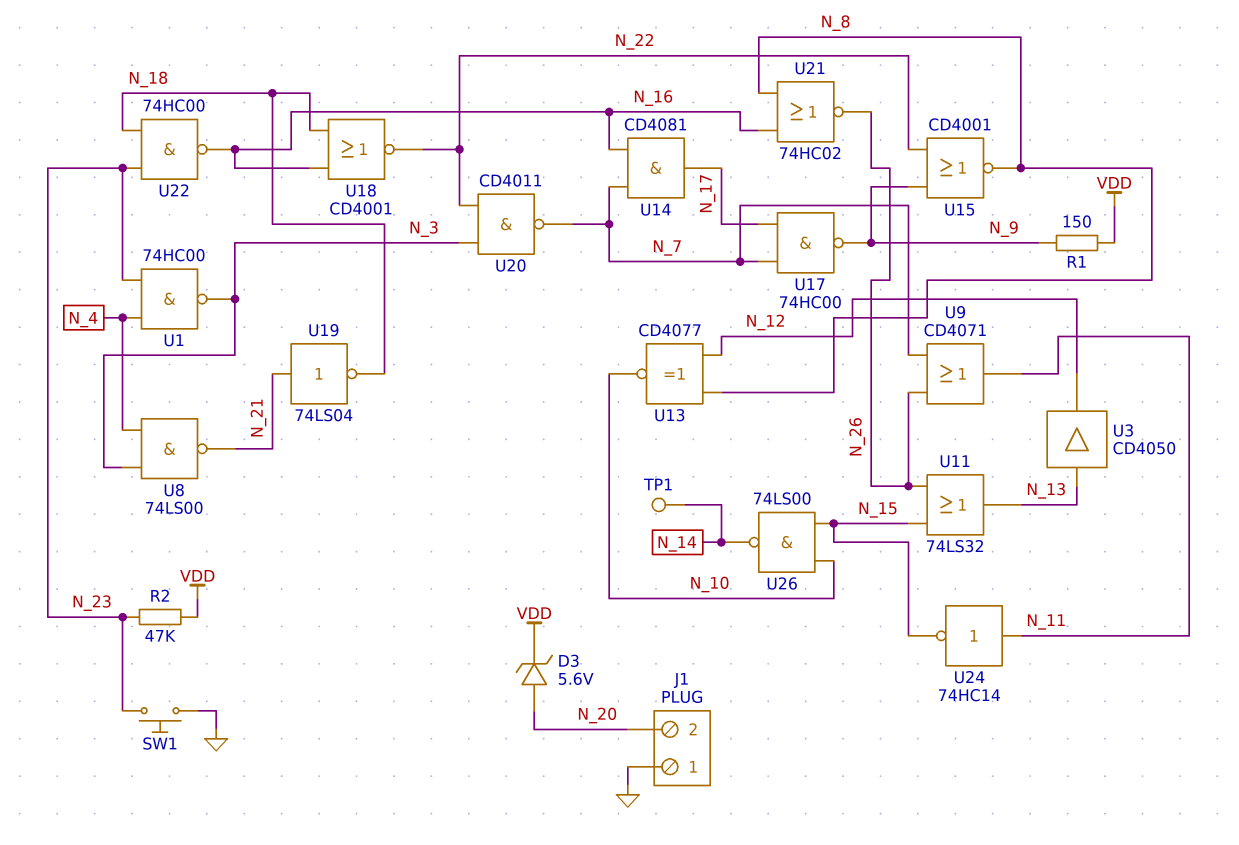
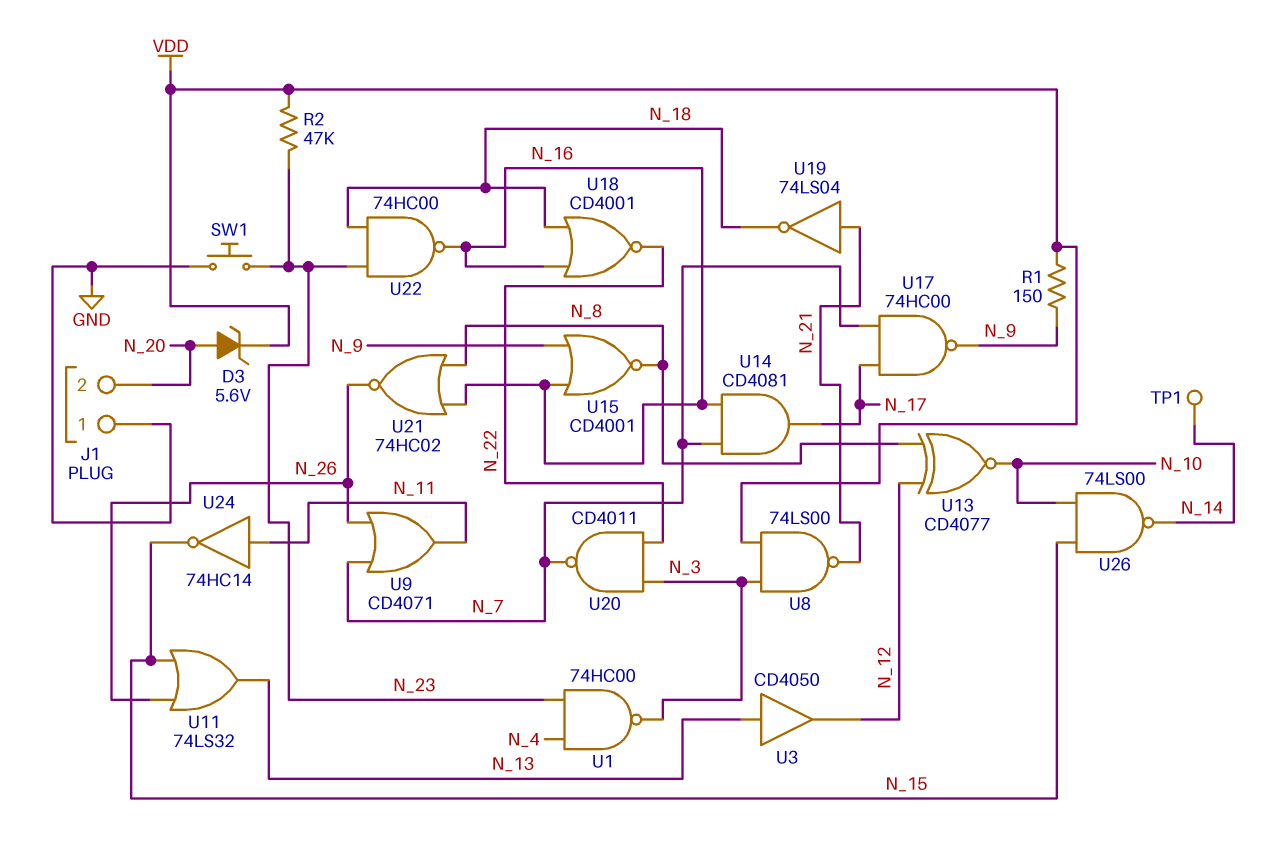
U8: NAND 74LS00 (in N_3, in N_4, out N_21) -> NAND 74LS00 (in N_3, in VDD, out N_21)
U15: NOR CD4001 (in N_9, in N_22, out N_8) -> NOR CD4001 (in N_9, in N_16, out N_8)

